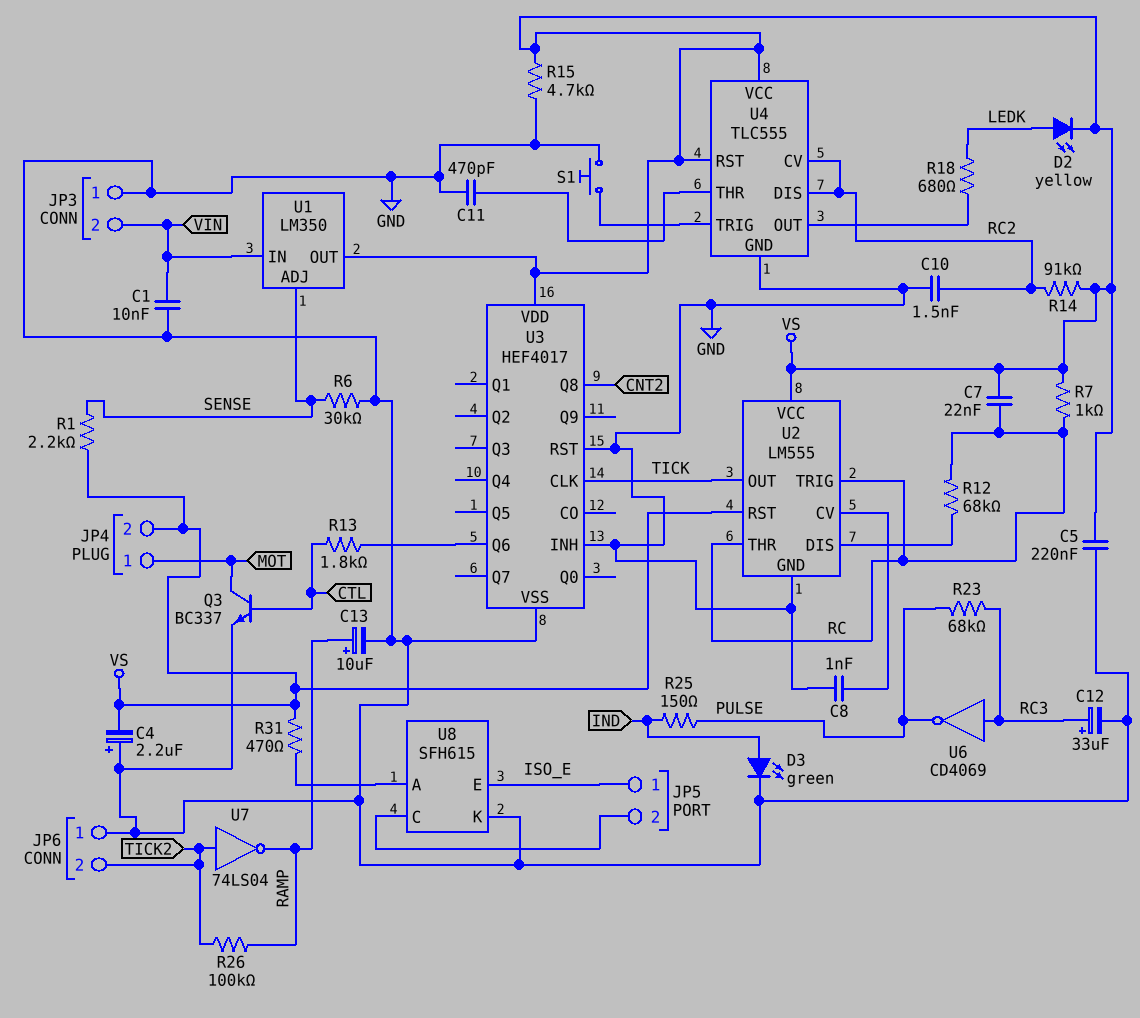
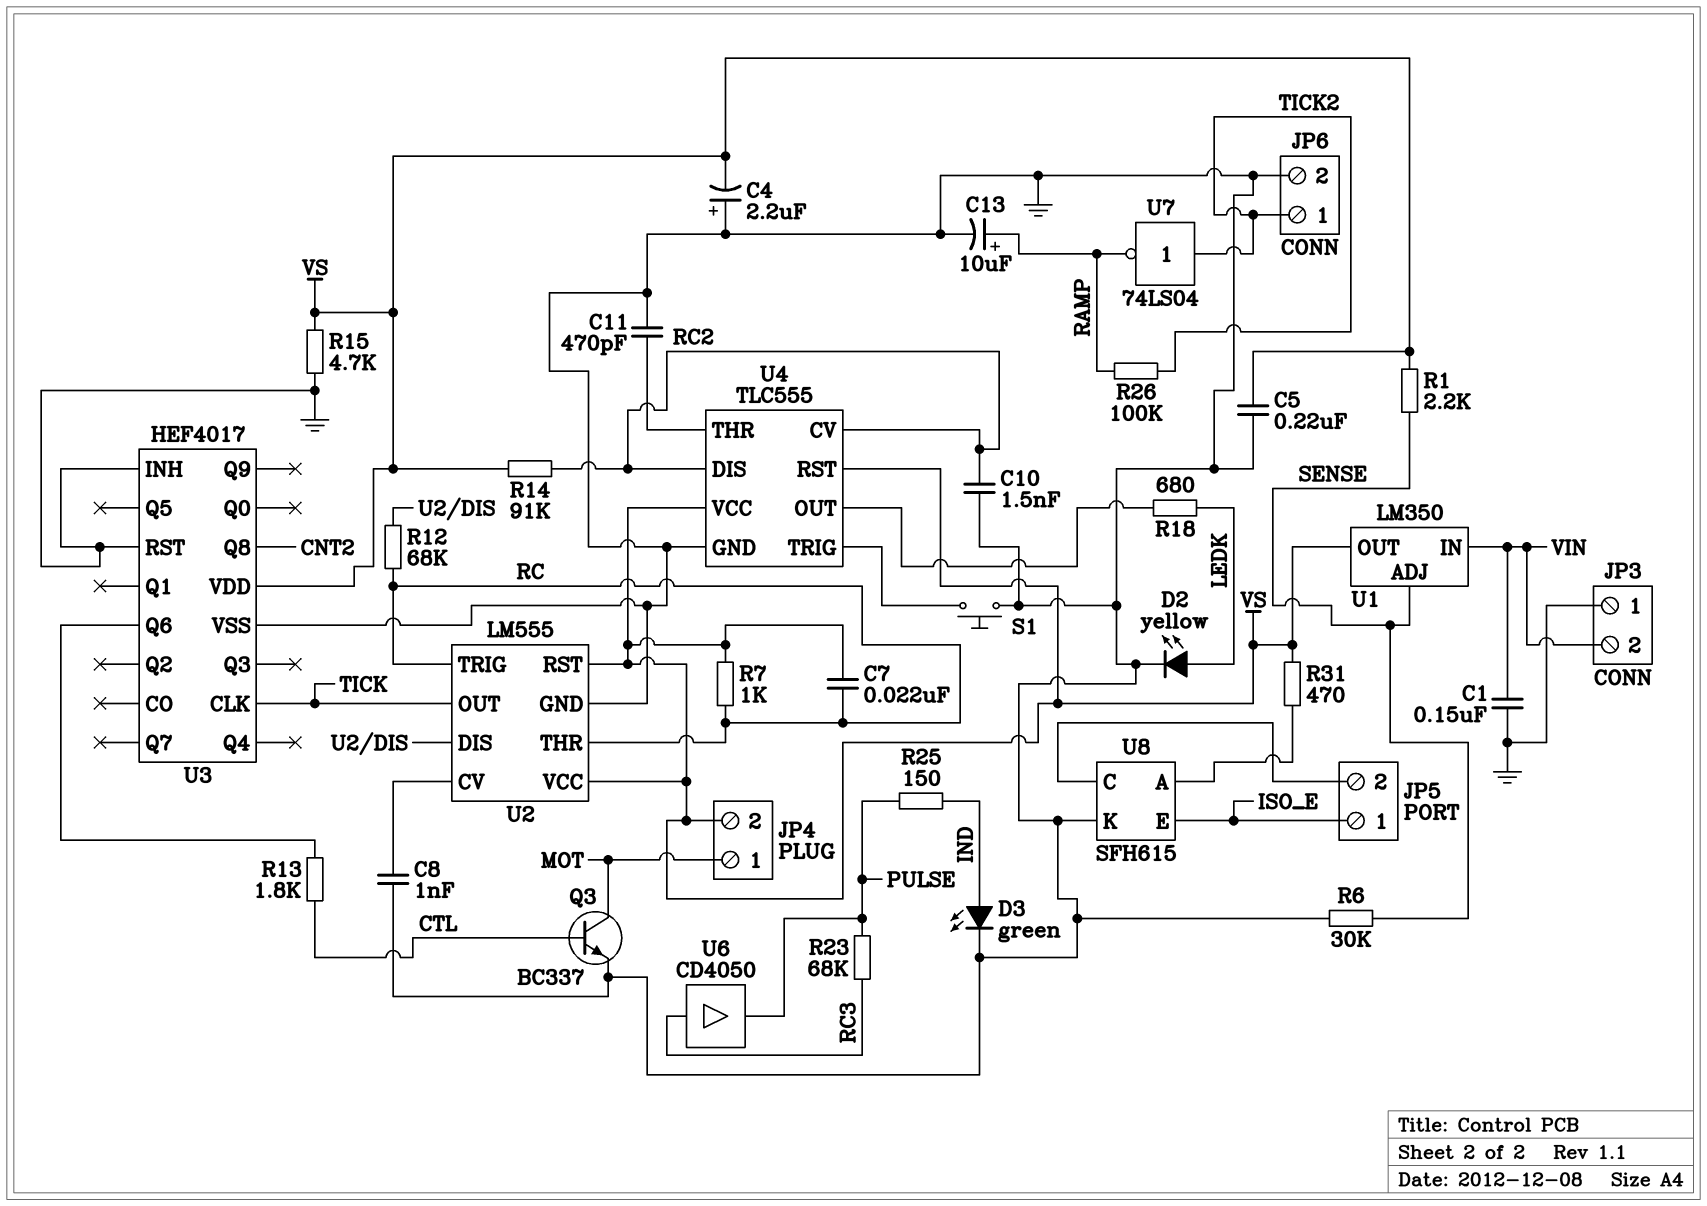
C1: 10nF (GND, VIN) -> 150nF (GND, VIN)
C12: 33uF (plus RC3, minus GND) -> none
D2: LED yellow (A LEDK, K VS) -> LED yellow (A LEDK, K GND)
JP6 pin 1: GND -> TICK2
JP6 pin 2: TICK2 -> GND
U6: NOT CD4069 (in RC3, out PULSE) -> buffer CD4050 (in RC3, out PULSE)

